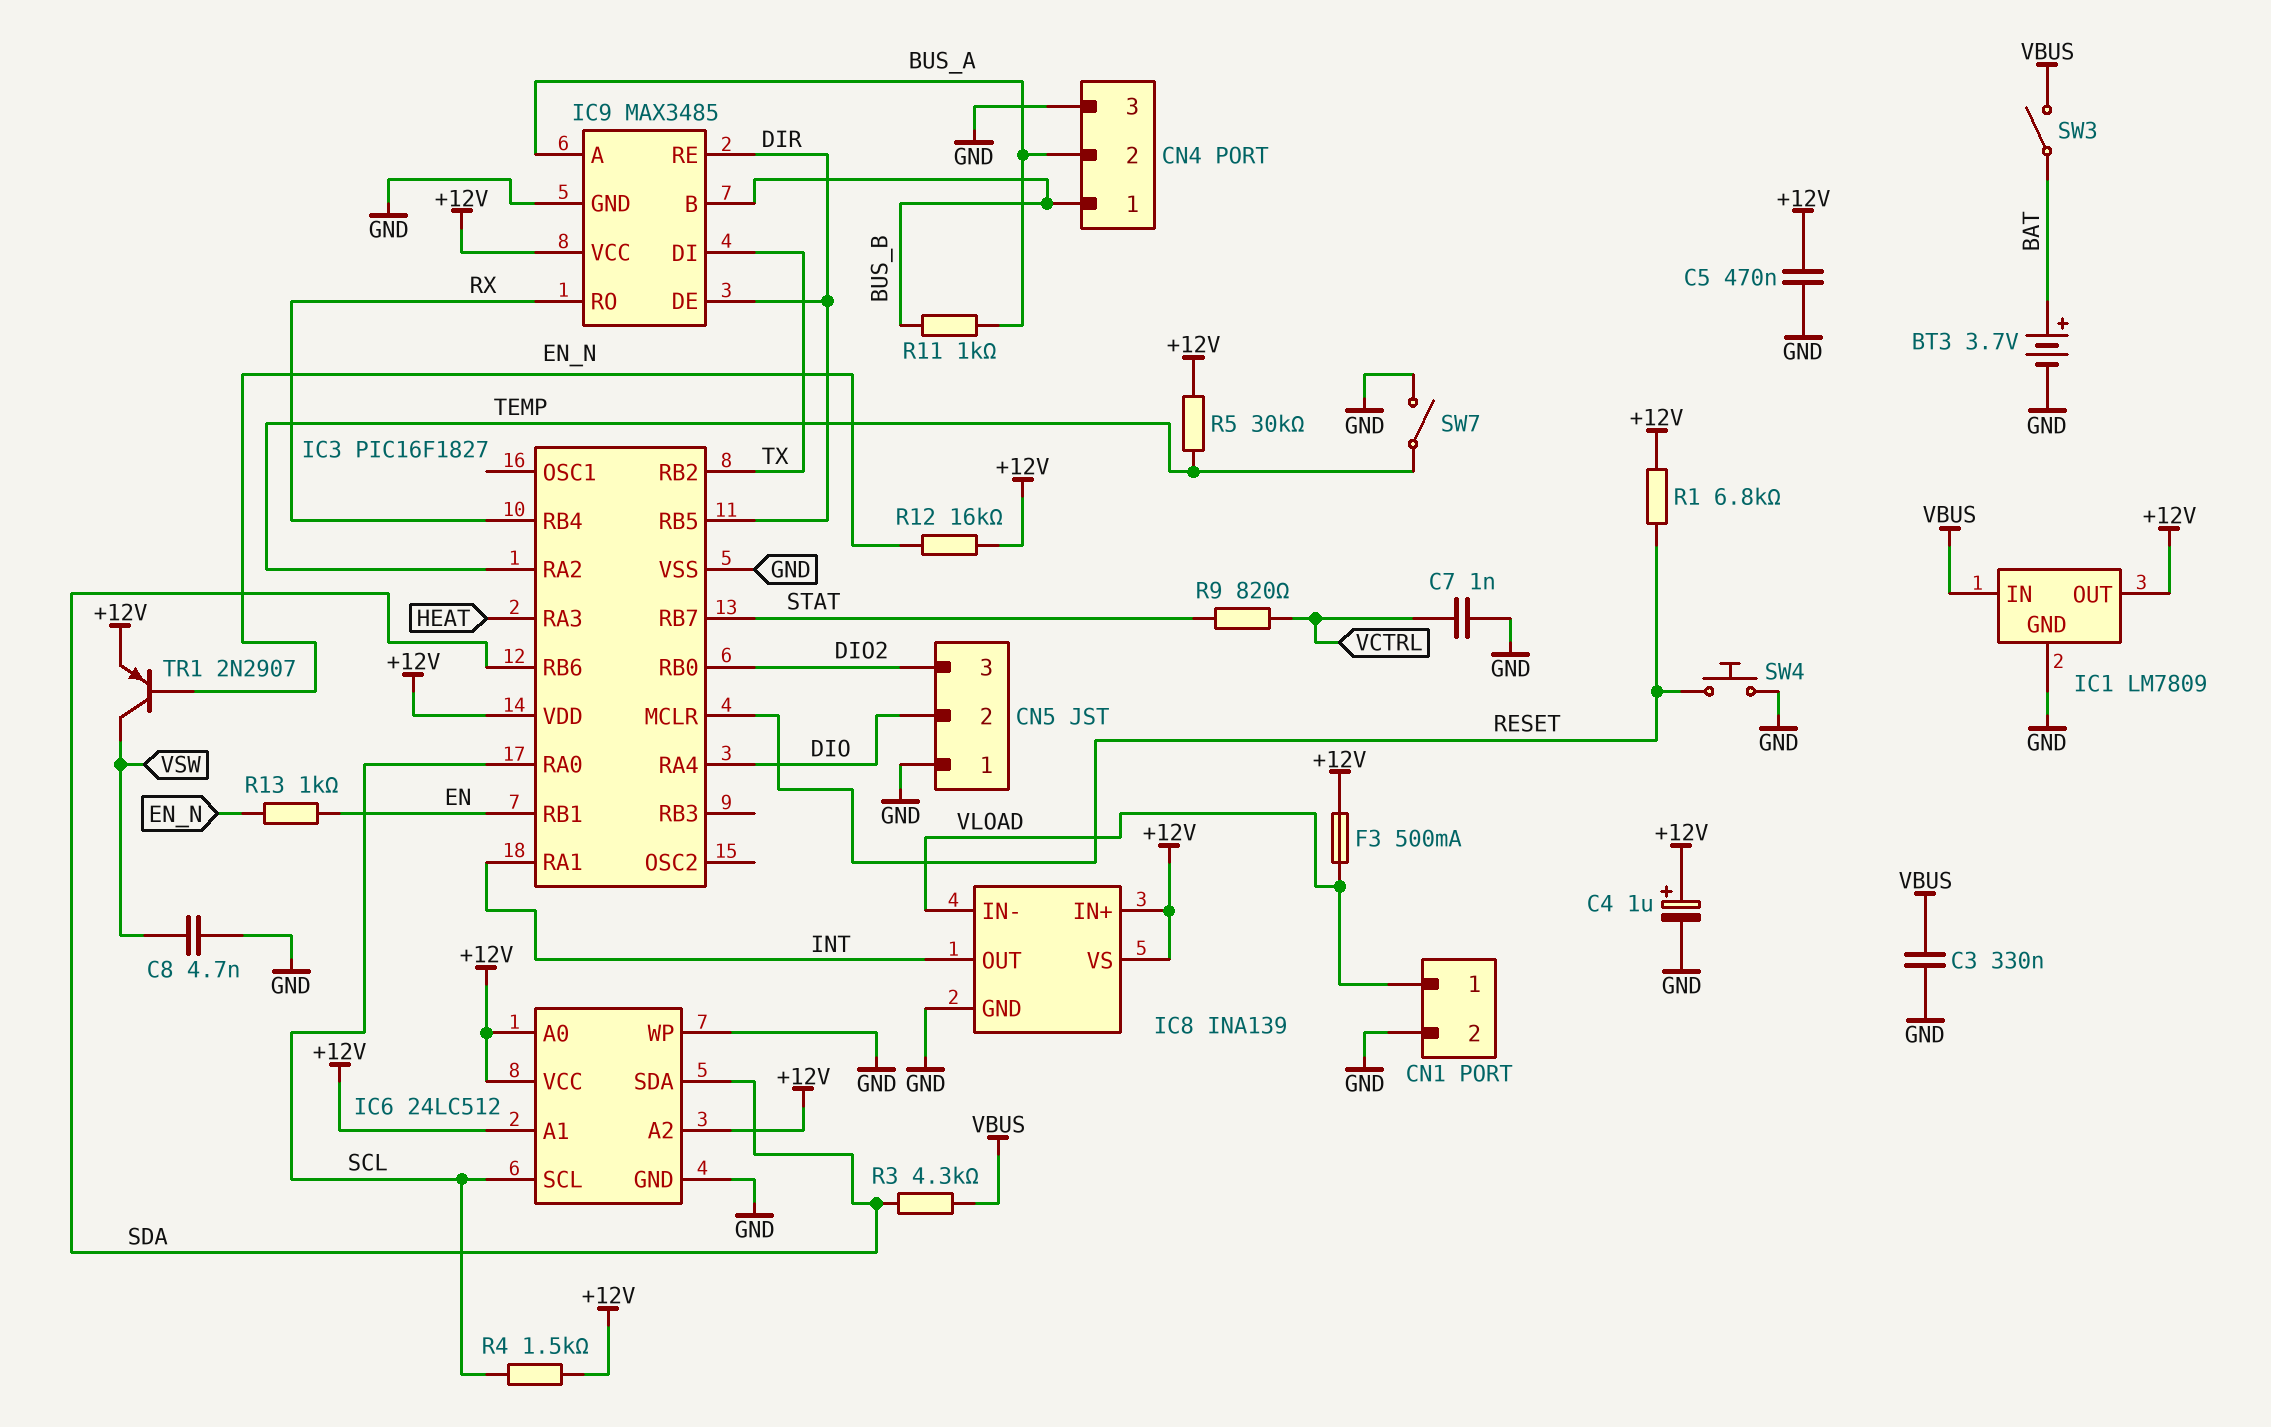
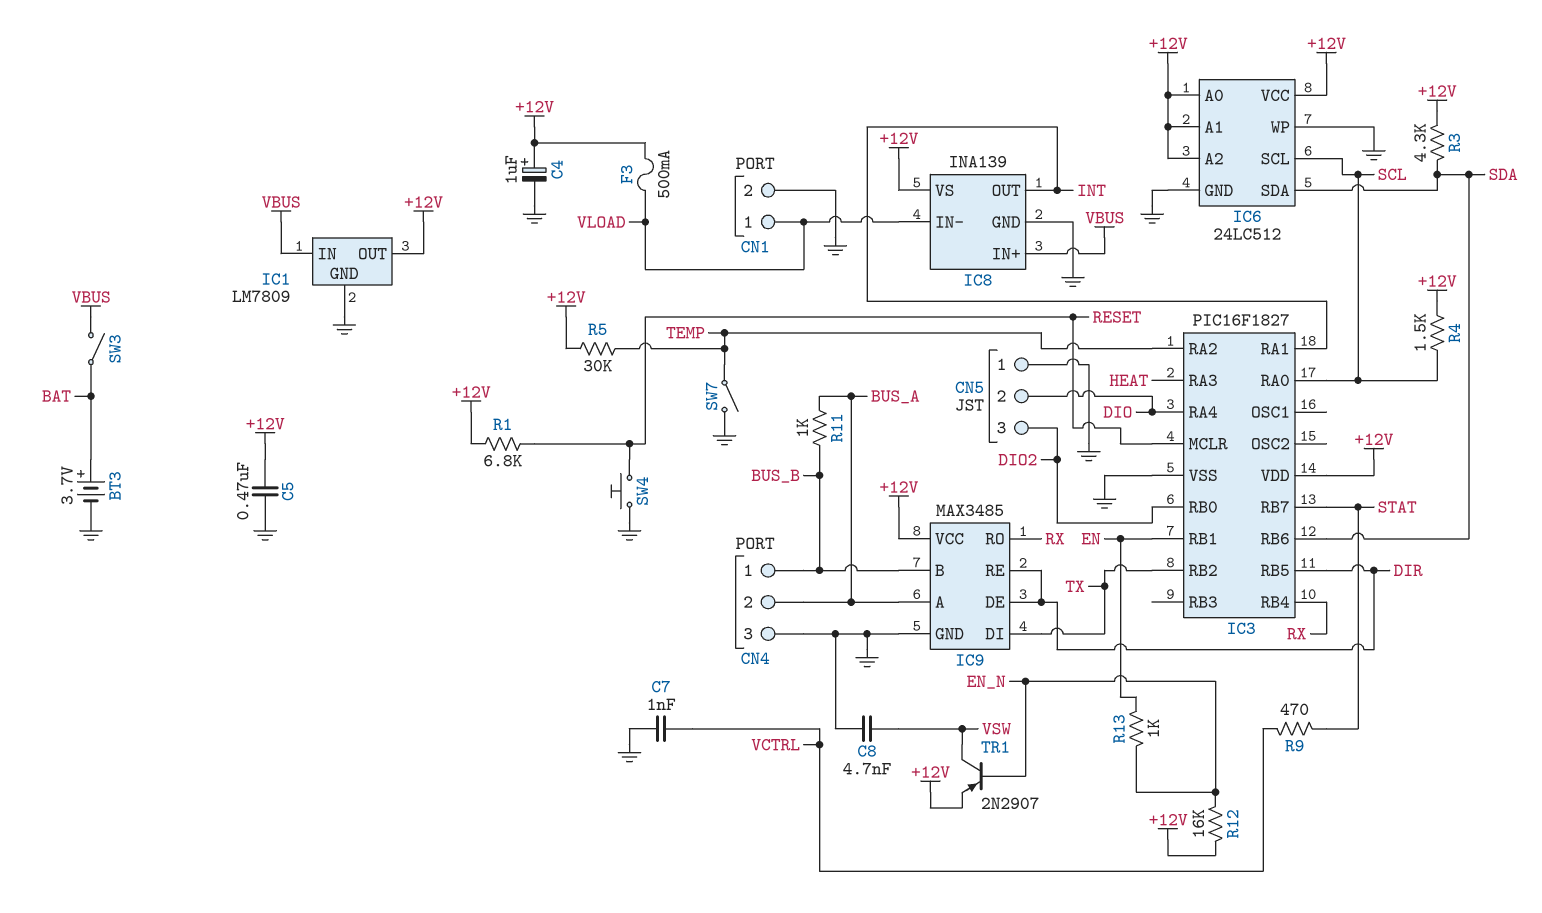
C3: 330nF (GND, VBUS) -> none
IC8 pin IN+: +12V -> VBUS
R3: 4.3k (SDA, VBUS) -> 4.3k (+12V, SDA)
R9: 820 (STAT, VCTRL) -> 470 (STAT, VCTRL)

